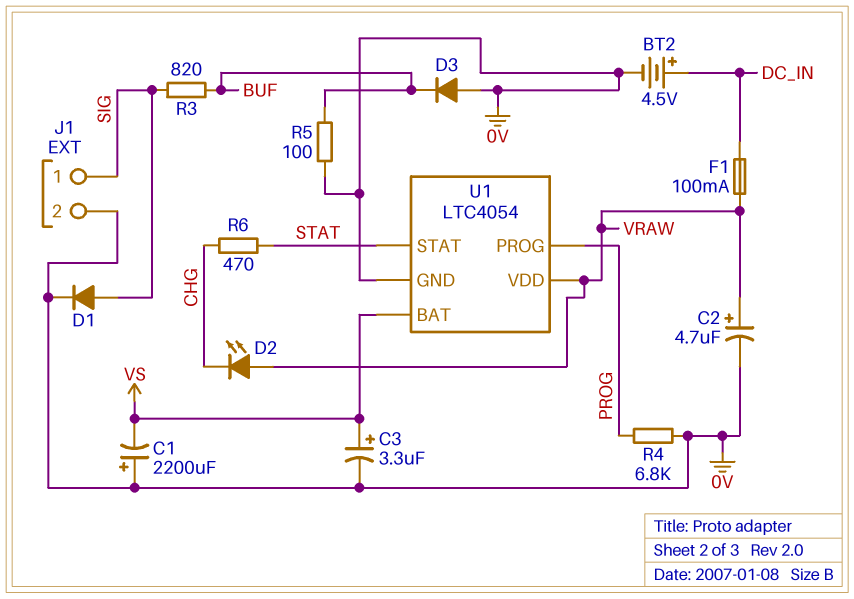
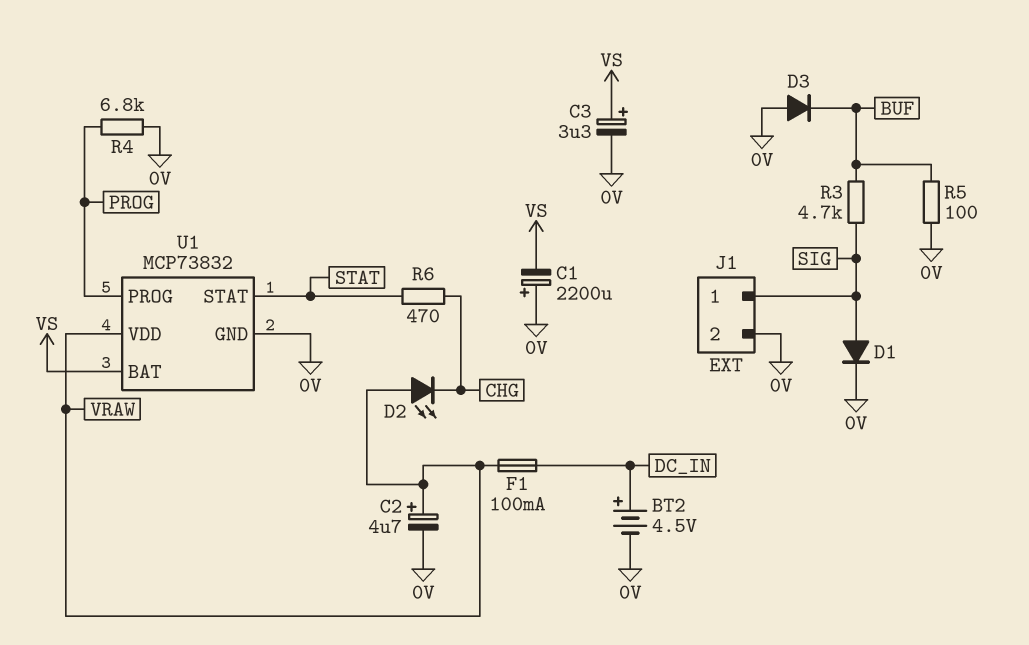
R3: 820 (BUF, SIG) -> 4.7k (BUF, SIG)
U1: LTC4054 -> MCP73832

